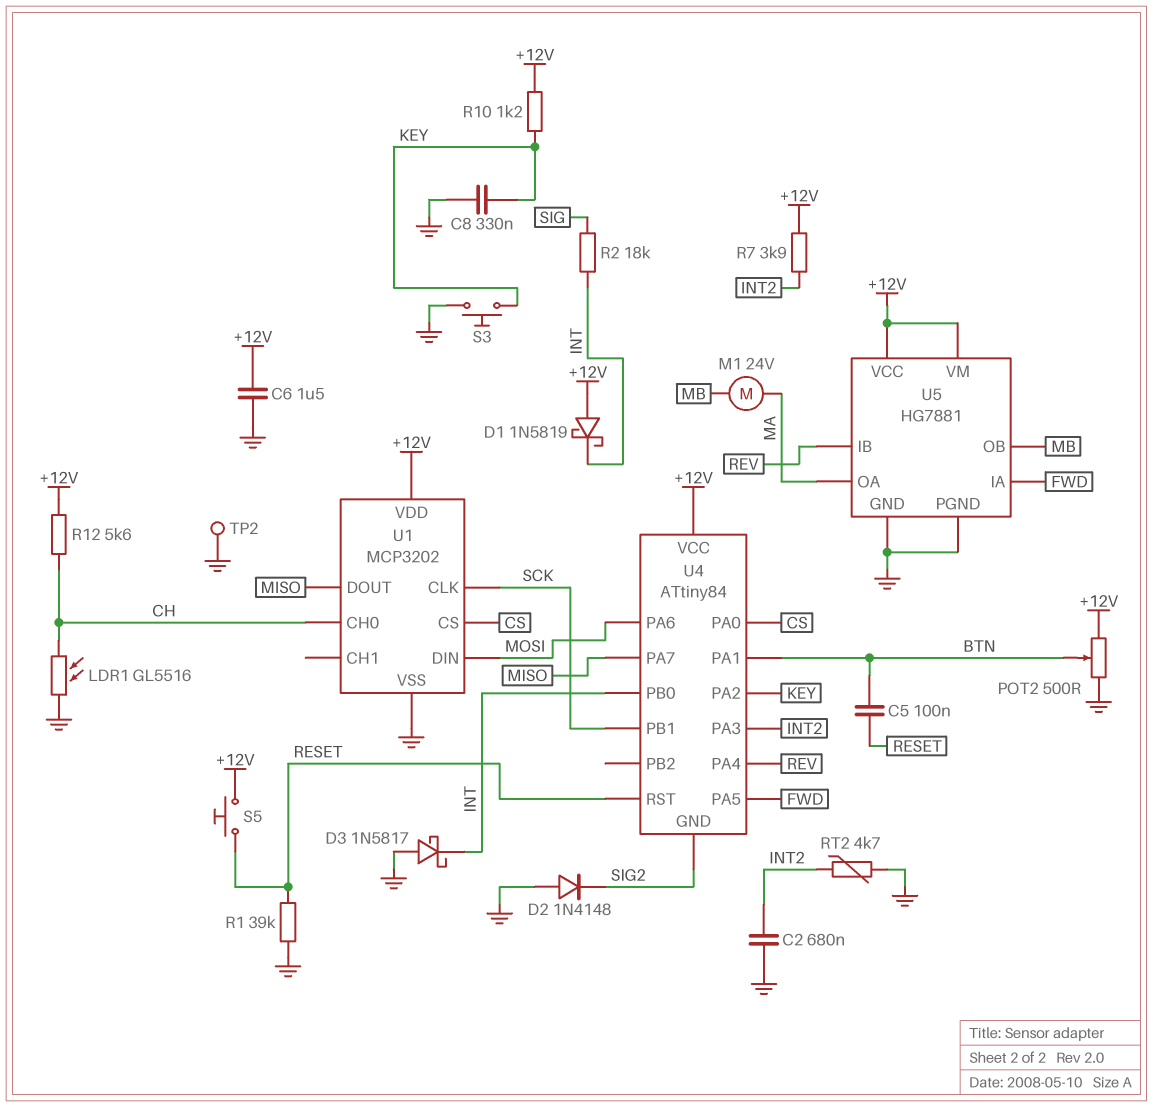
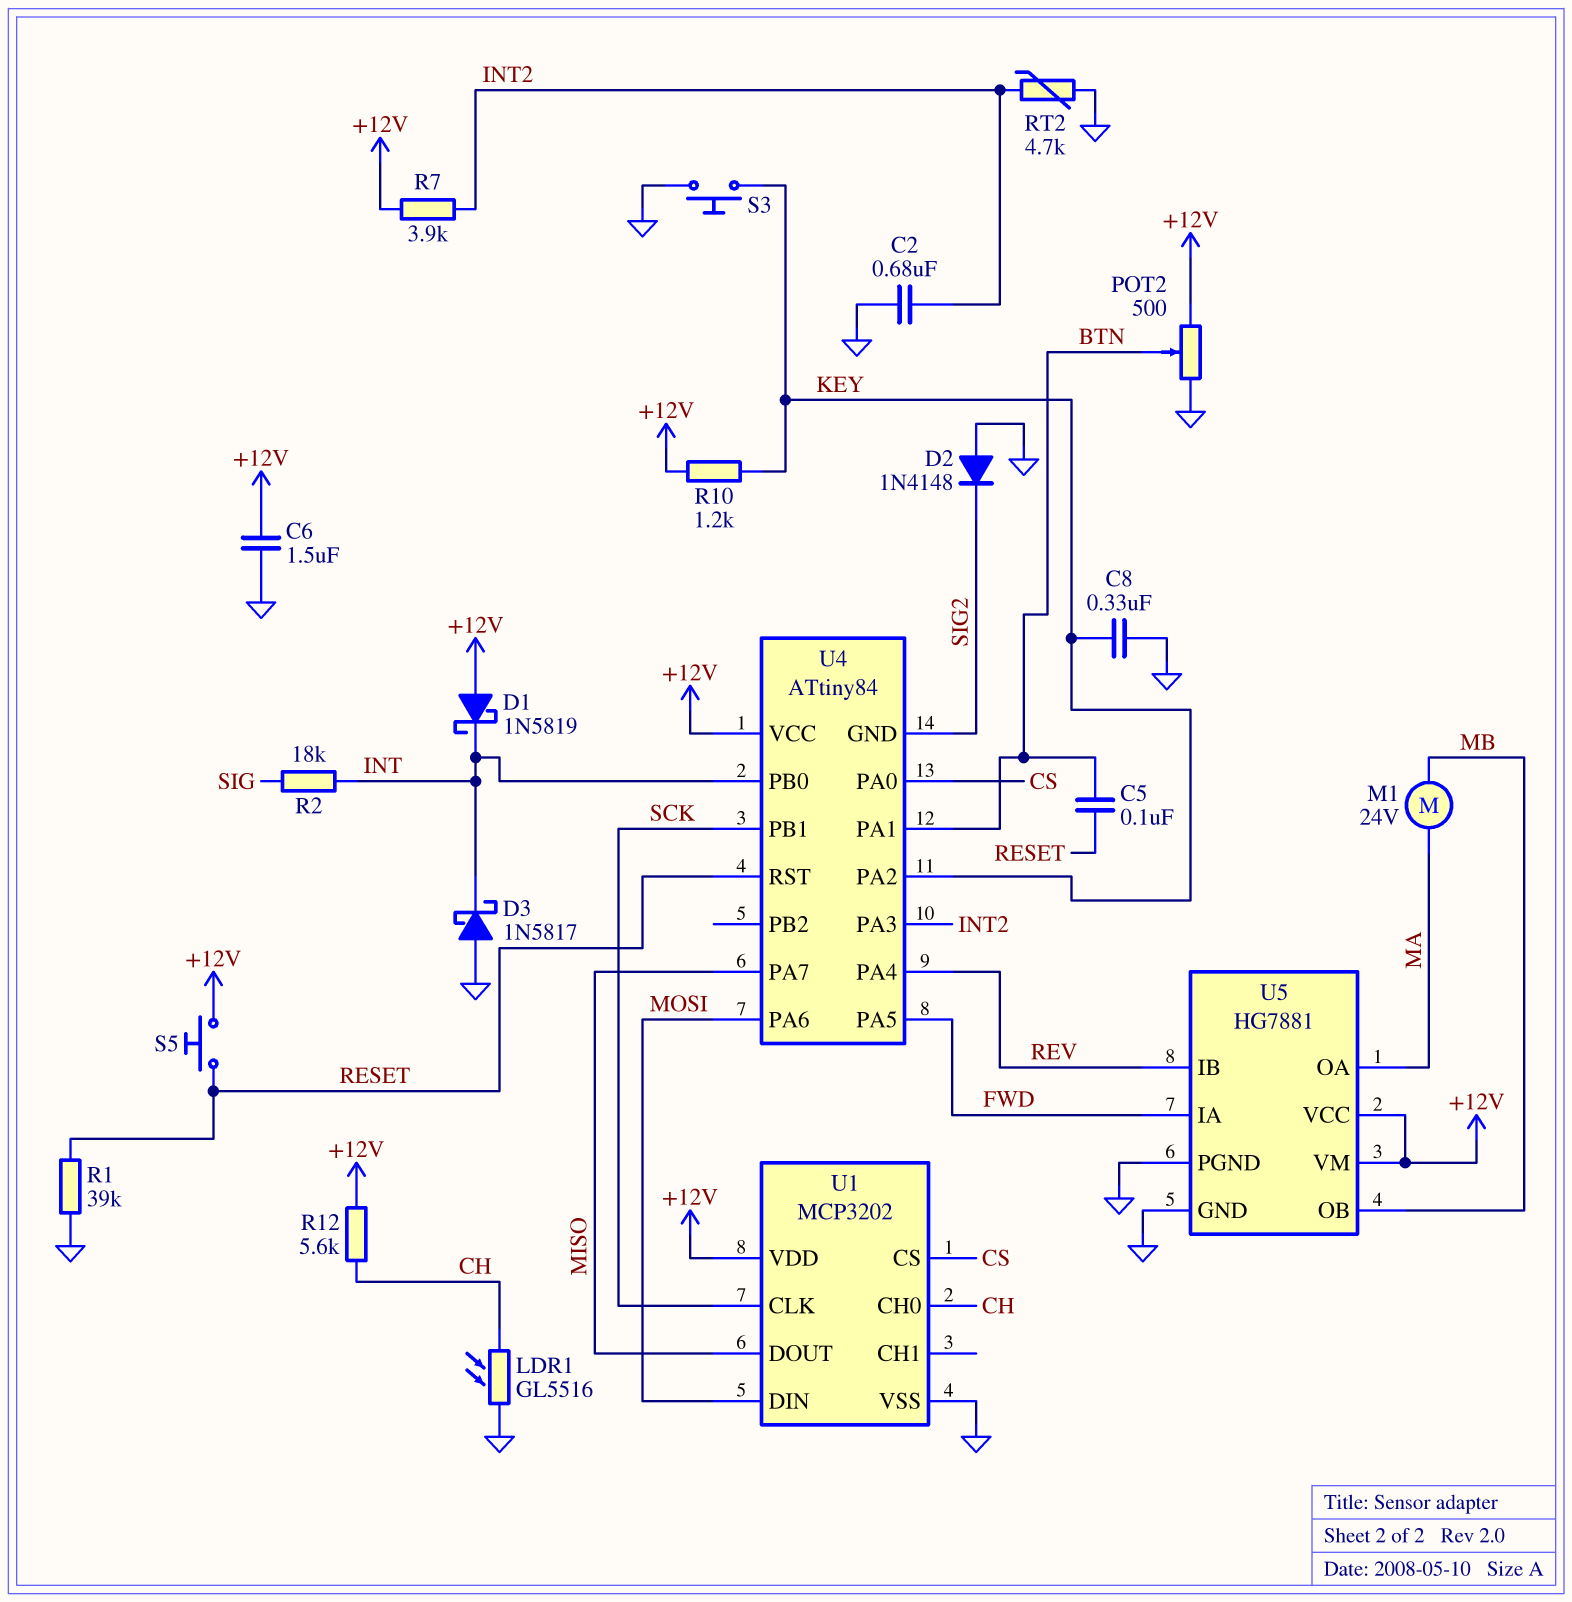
TP2: test point (GND) -> none

